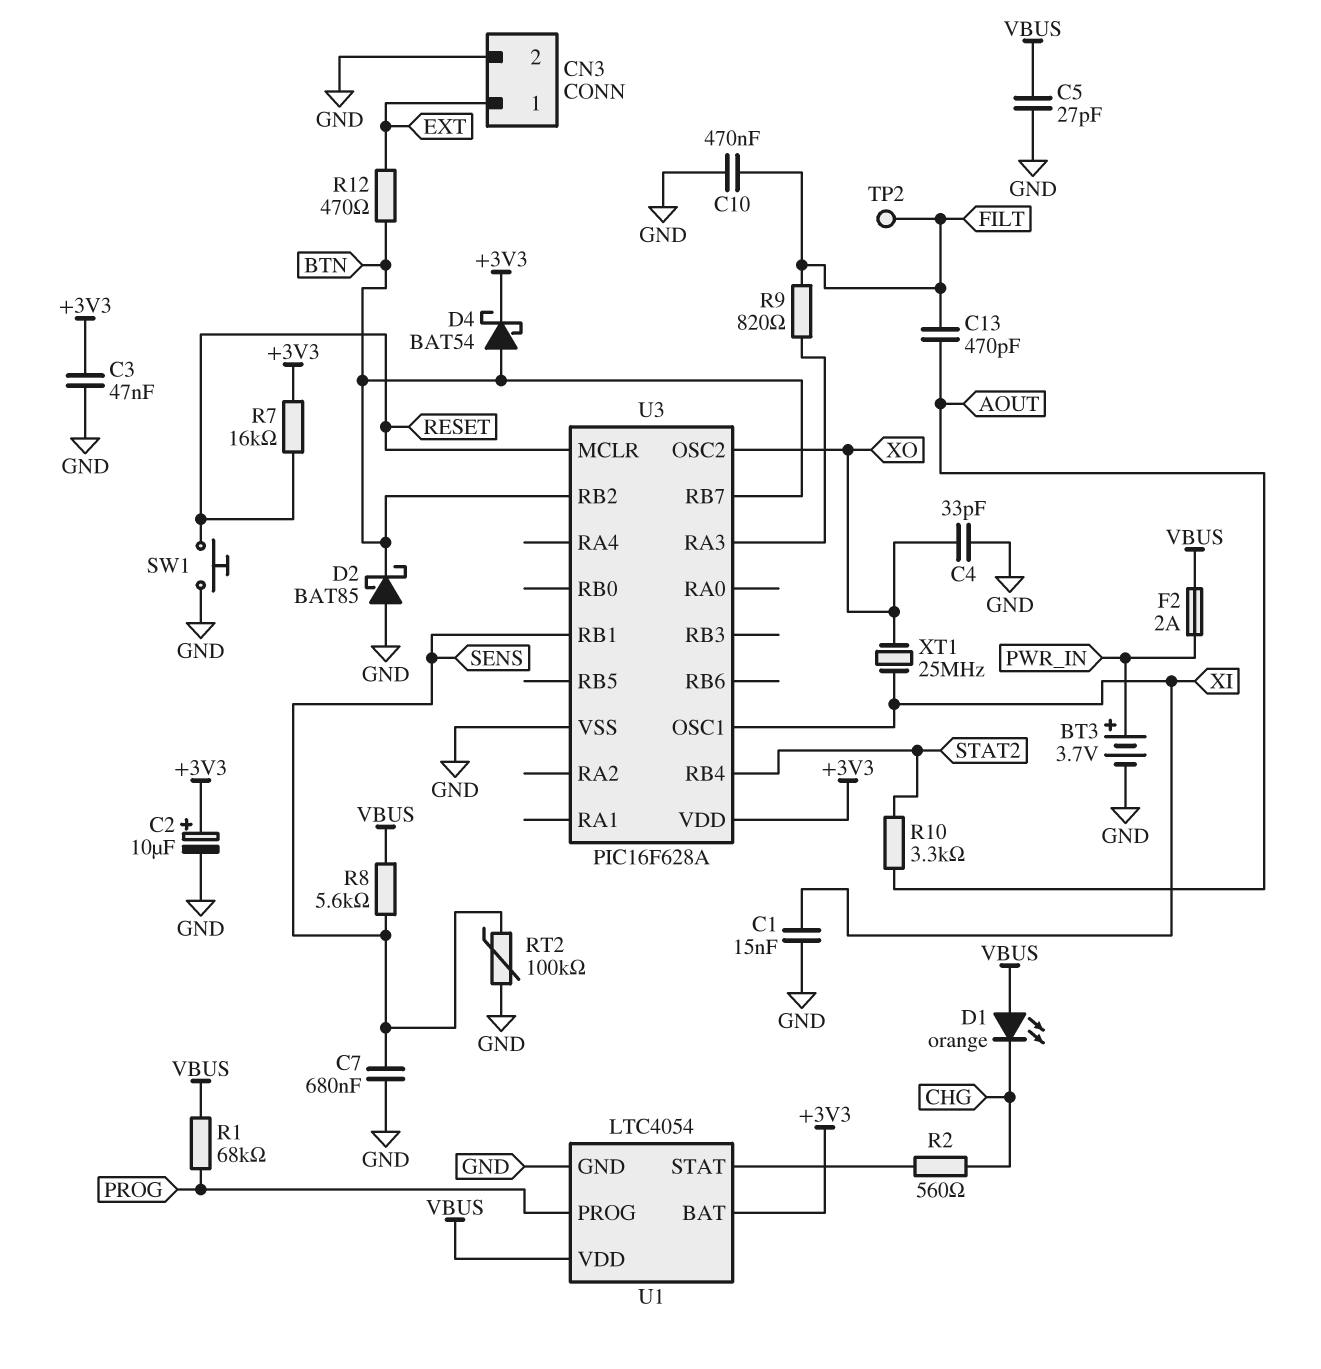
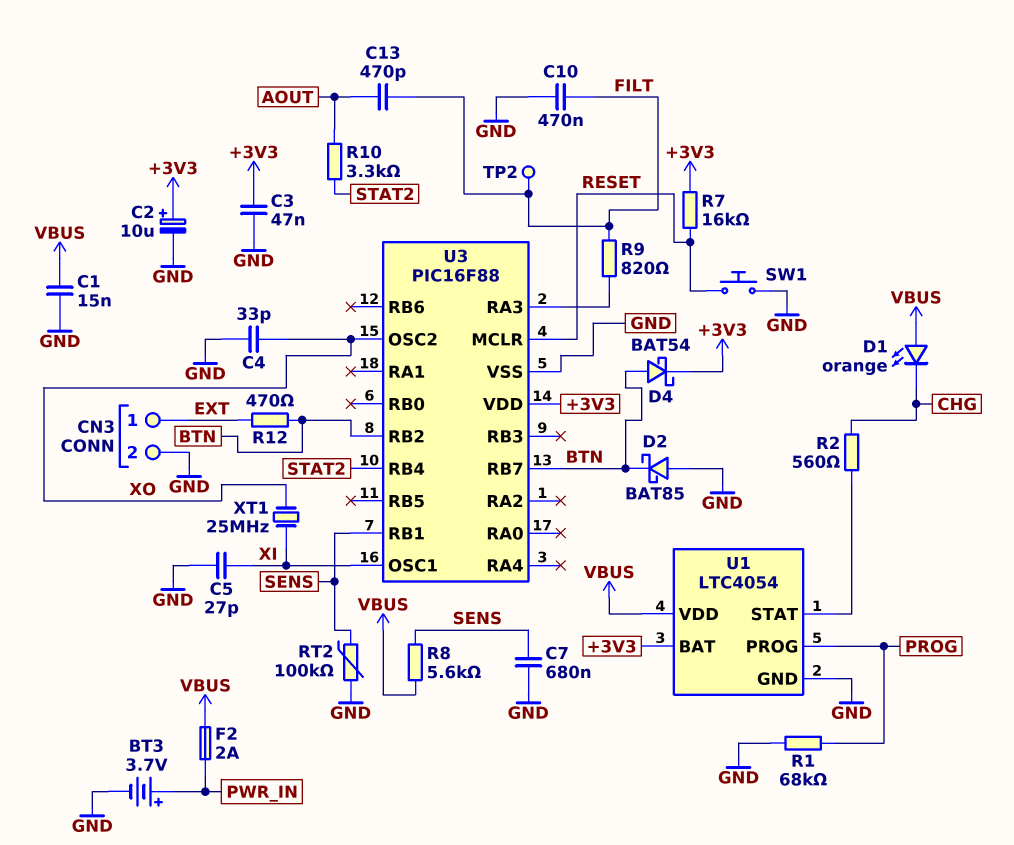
C1: 15nF (GND, XI) -> 15nF (GND, VBUS)
C5: 27pF (GND, VBUS) -> 27pF (GND, XI)
R1: 68k (PROG, VBUS) -> 68k (GND, PROG)
U3: PIC16F628A -> PIC16F88

